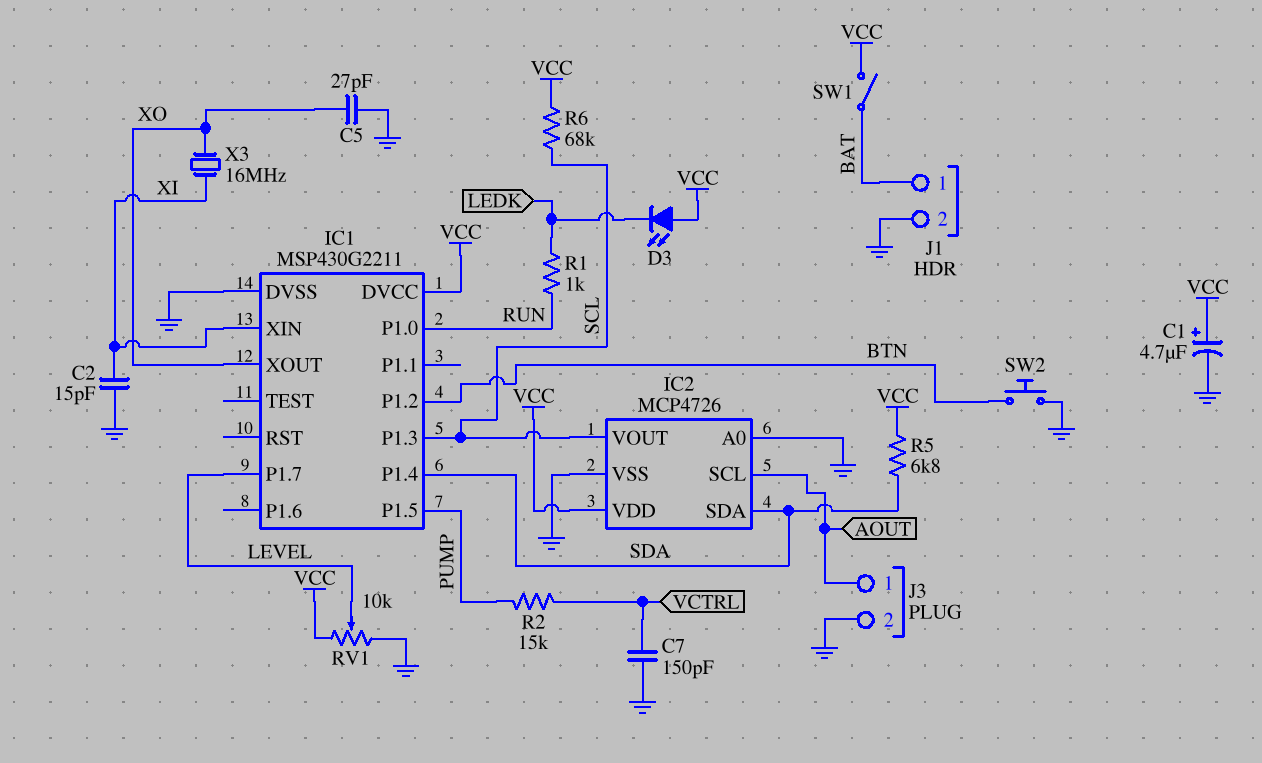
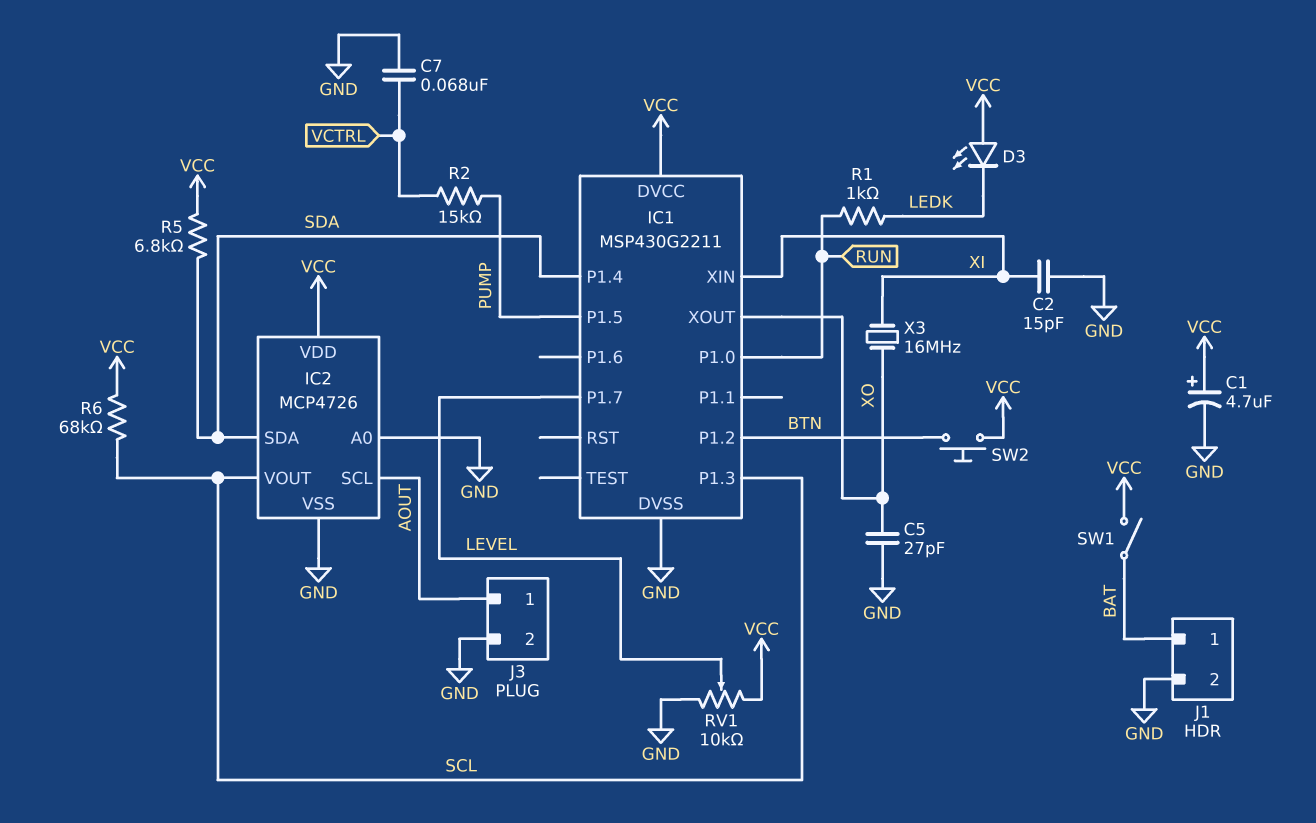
C7: 150pF (GND, VCTRL) -> 68nF (GND, VCTRL)
SW2: button (BTN, GND) -> button (BTN, VCC)

